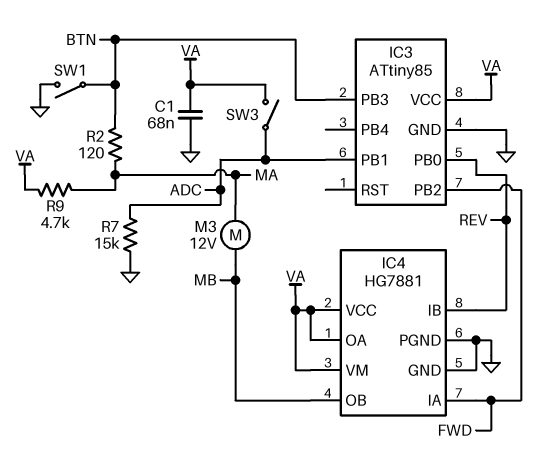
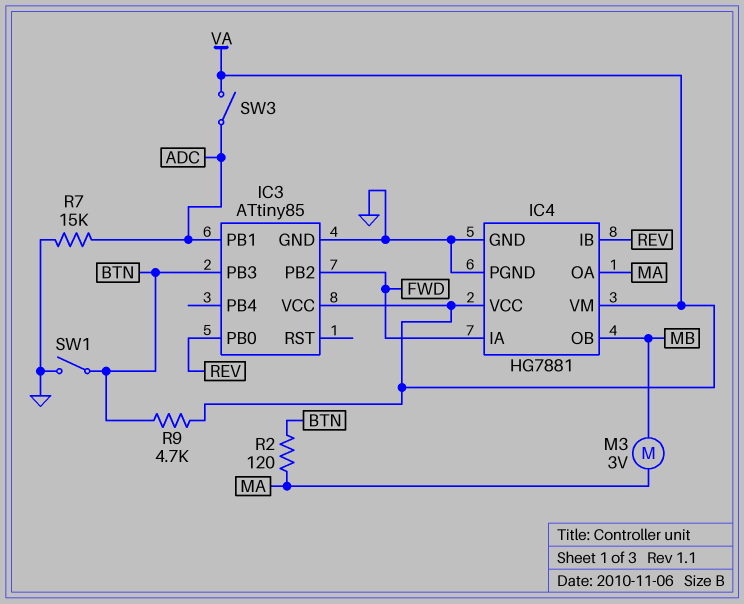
C1: 68nF (GND, VA) -> none
IC4 pin OA: VA -> MA
M3: motor 12V (MA, MB) -> motor 3V (MA, MB)
R9: 4.7k (MA, VA) -> 4.7k (BTN, VA)

